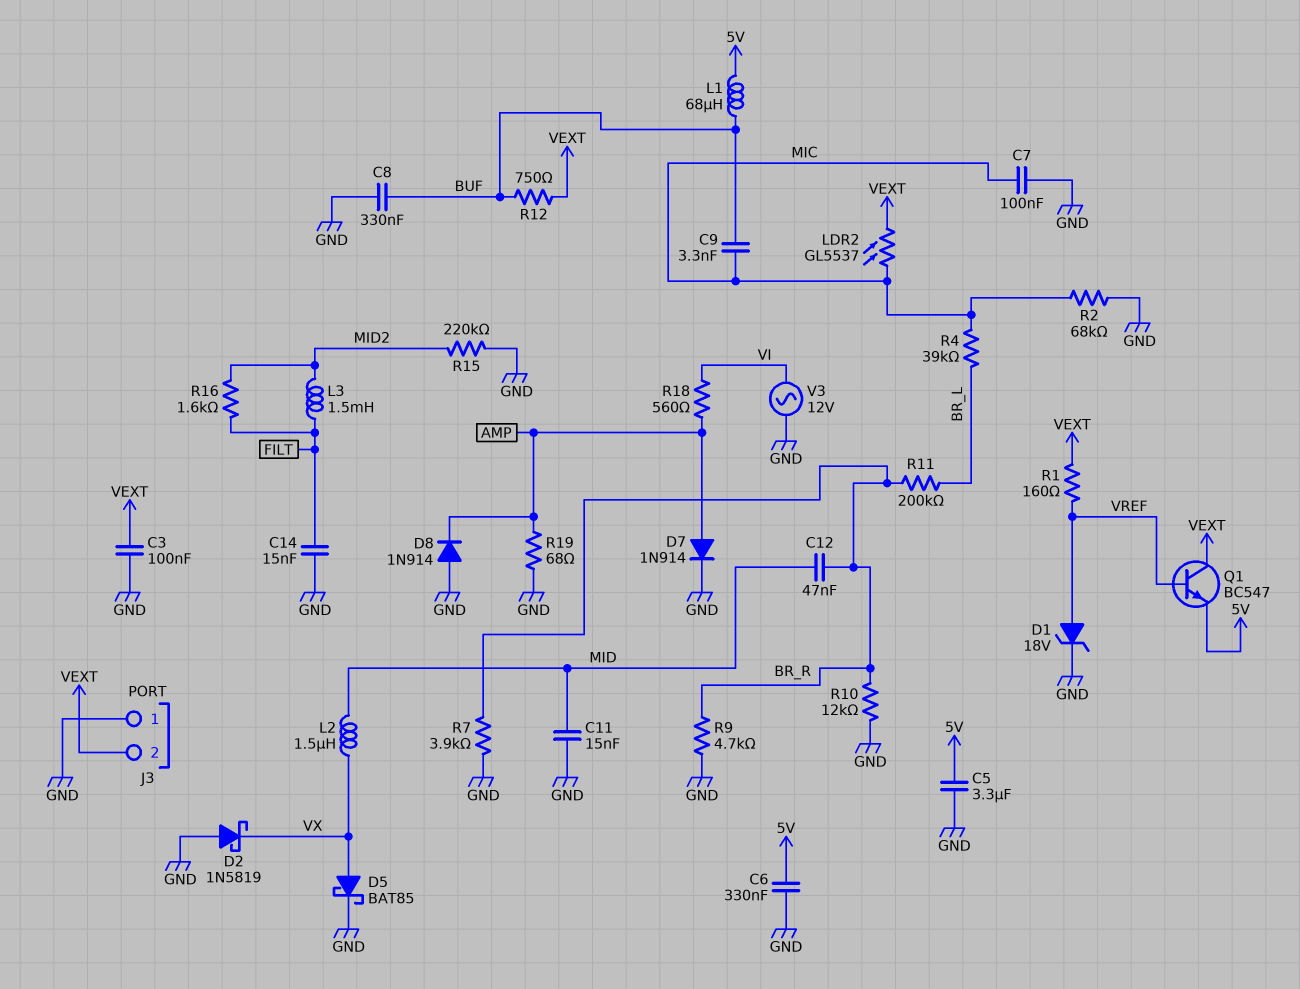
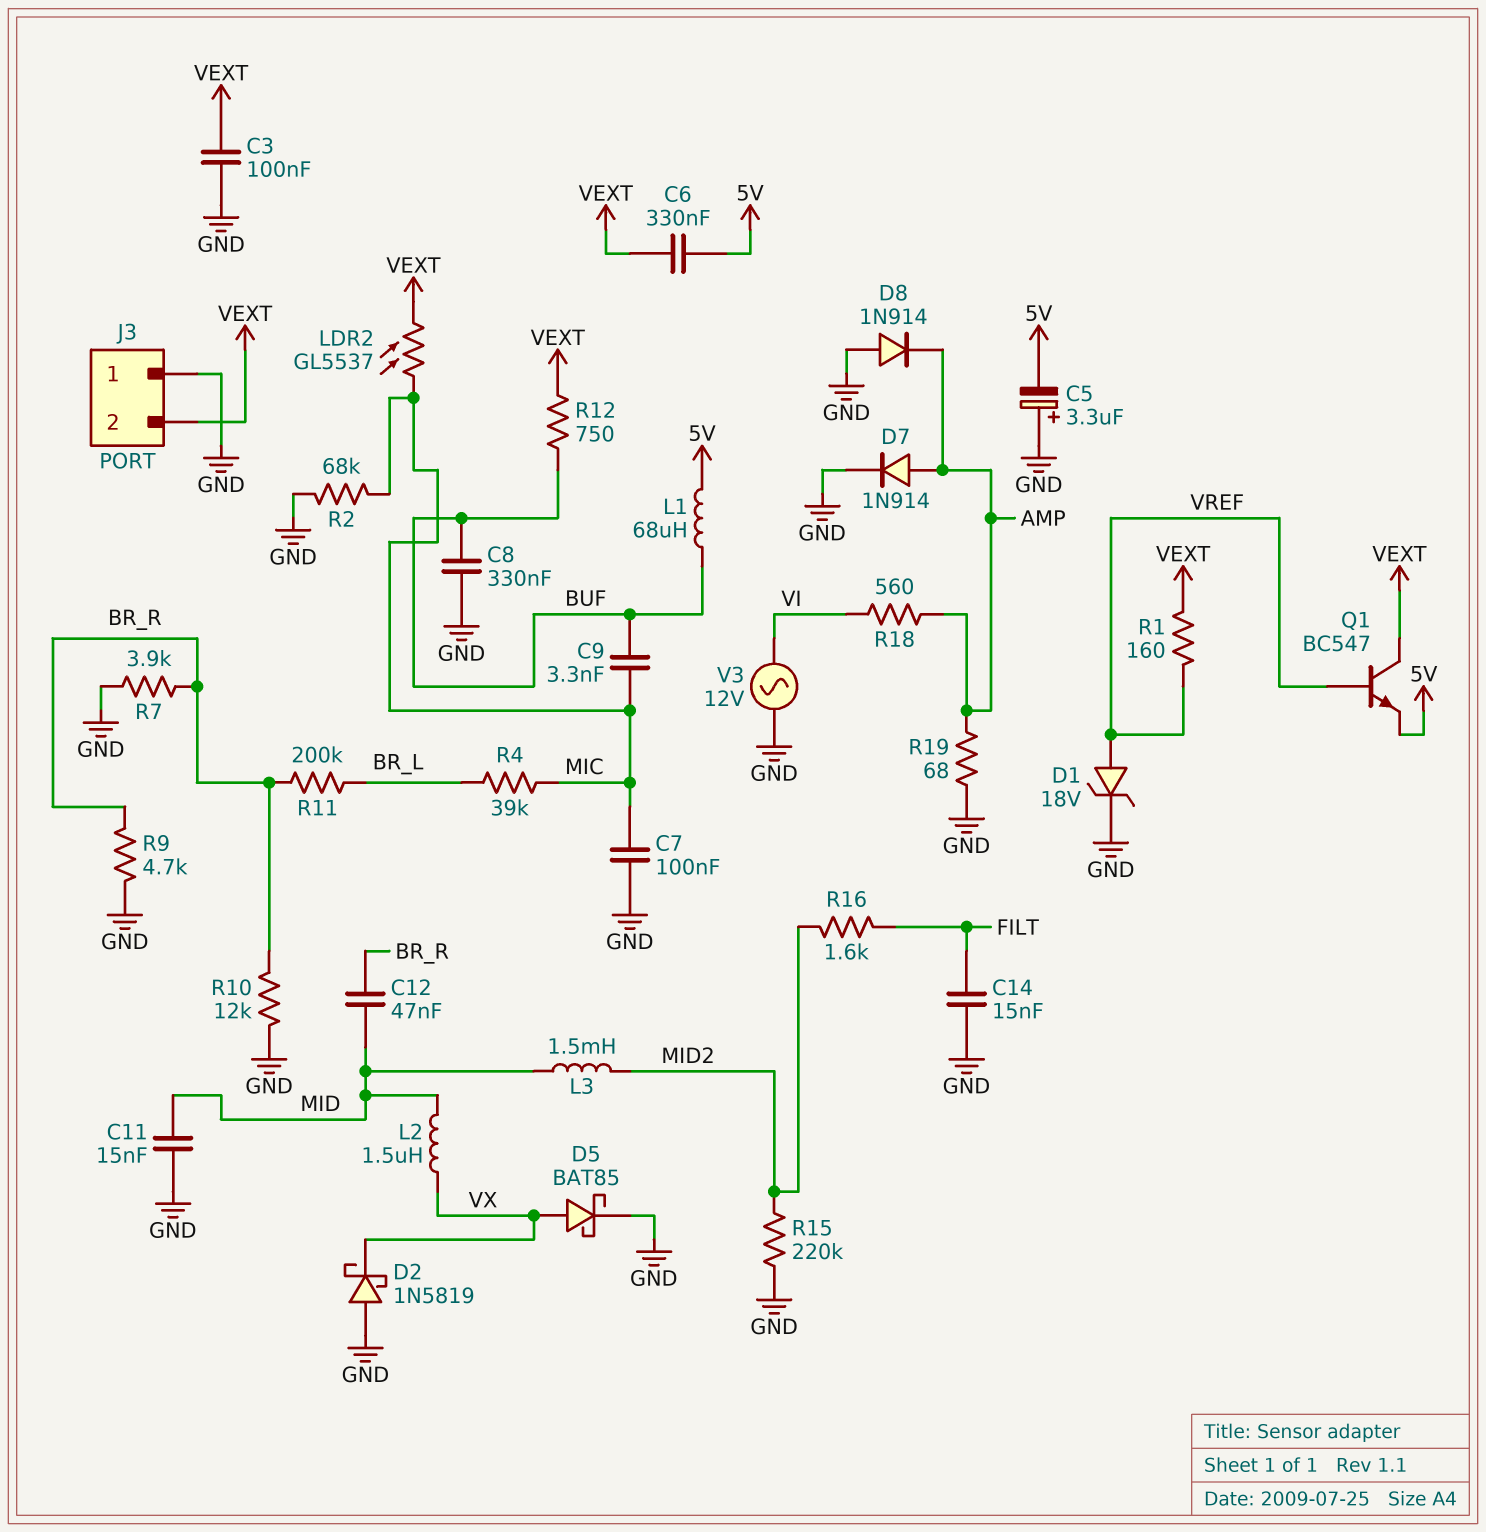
C5: 3.3uF (5V, GND) -> 3.3uF (plus GND, minus 5V)
C6: 330nF (5V, GND) -> 330nF (5V, VEXT)
L3: 1.5mH (FILT, MID2) -> 1.5mH (MID, MID2)

